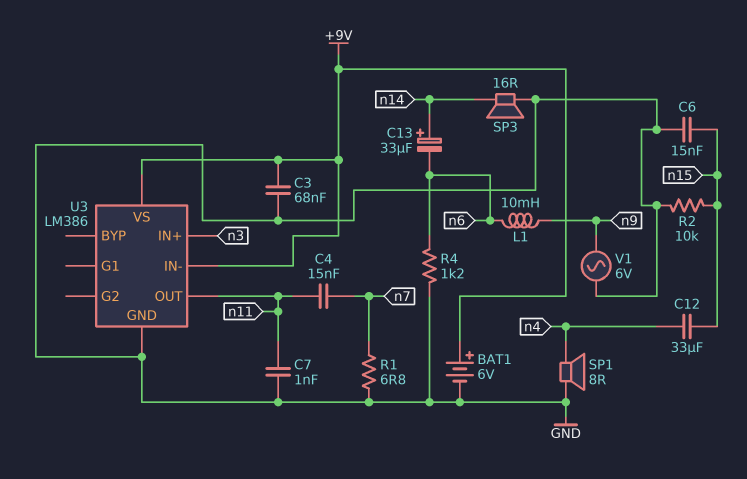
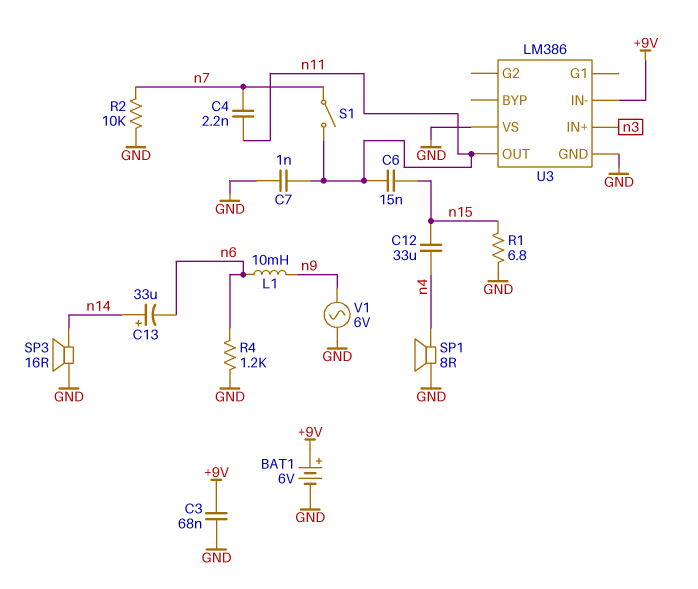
C4: 15nF (n7, n11) -> 2.2nF (n7, n11)
C6: 15nF (GND, n15) -> 15nF (n11, n15)
R1: 6.8 (GND, n7) -> 6.8 (GND, n15)
R2: 10k (GND, n15) -> 10k (GND, n7)
S1: none -> switch (n7, n11)
U3 pin VS: +9V -> GND

